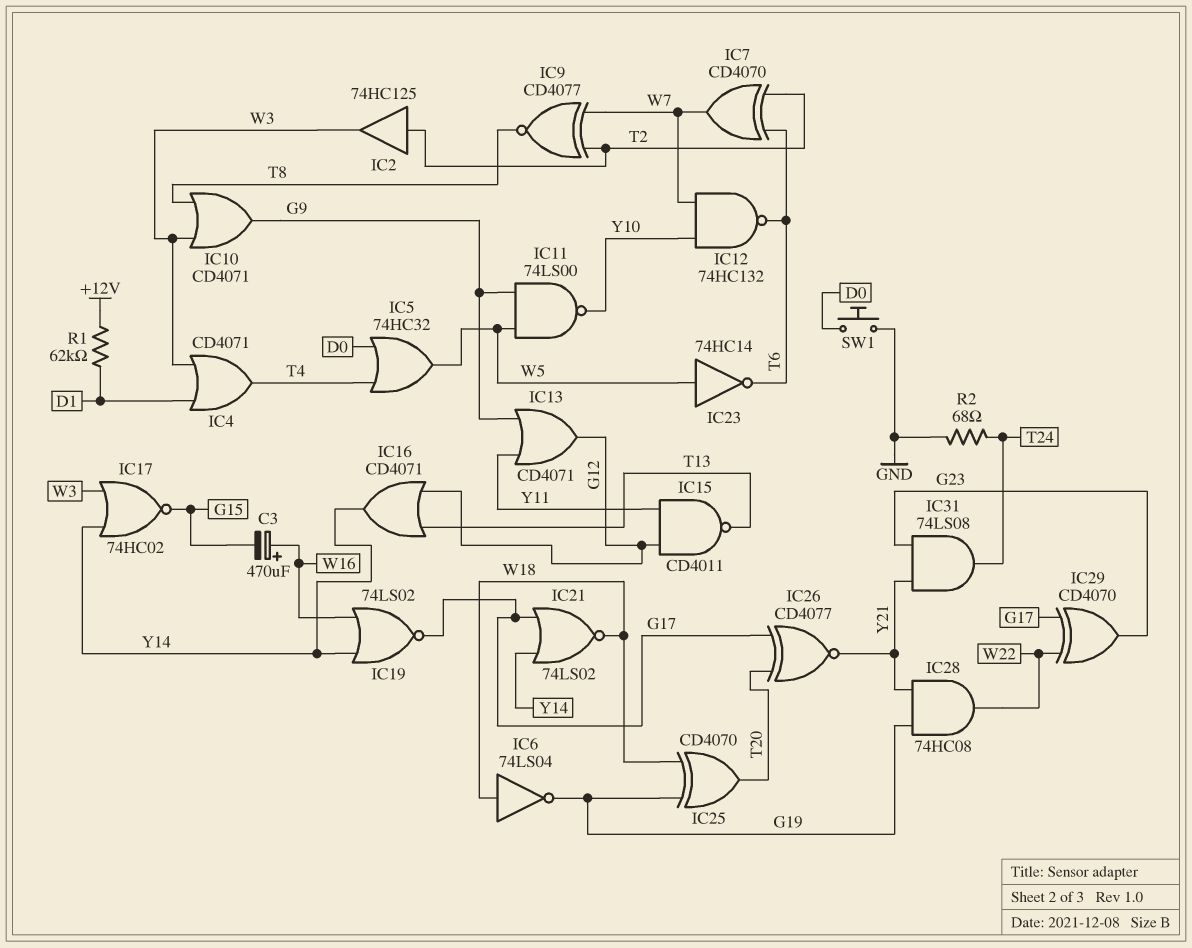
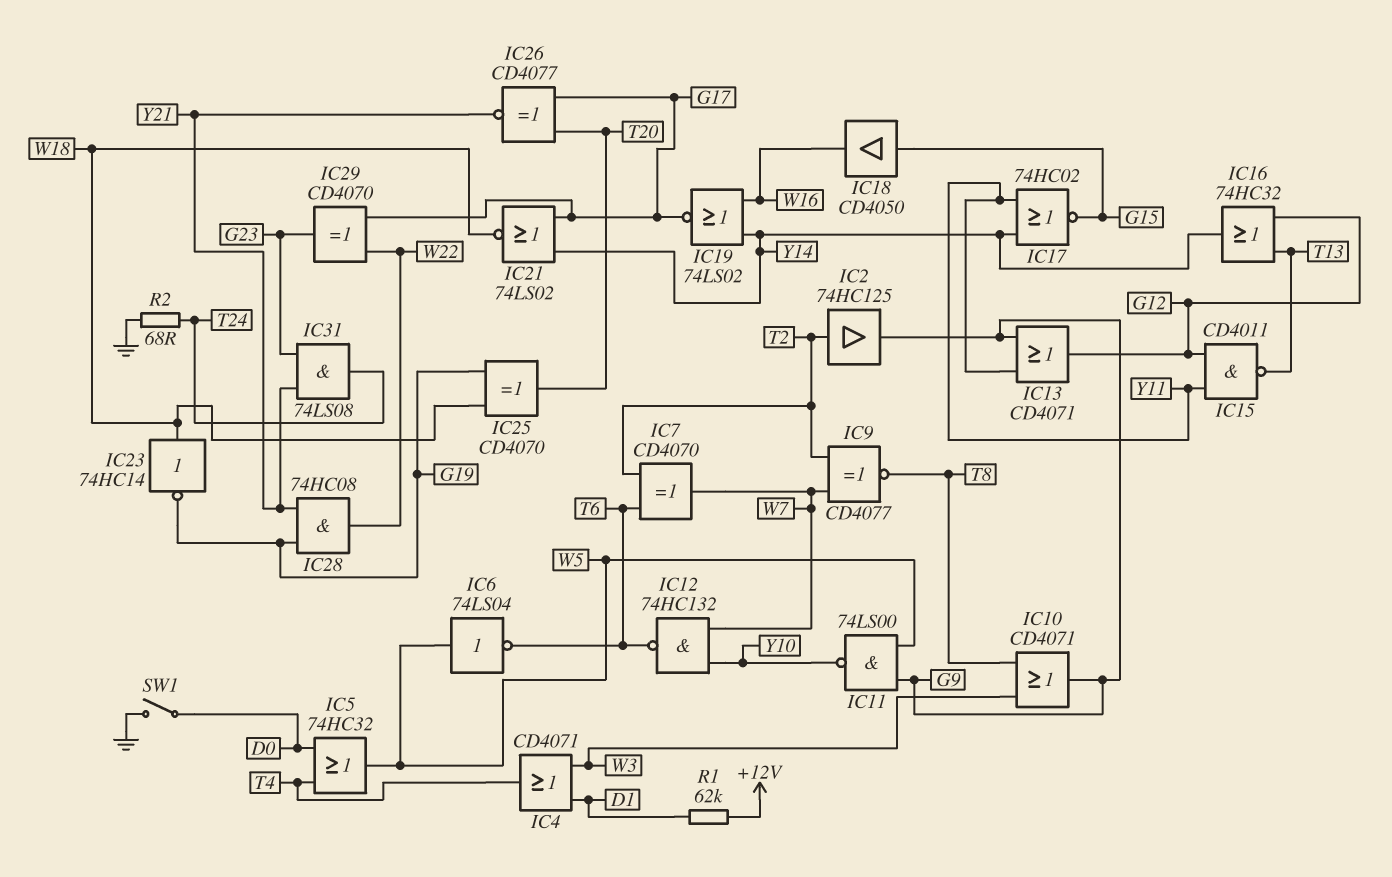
C3: 470uF (plus W16, minus G15) -> none
IC2: buffer 74HC125 (in T2, out W3) -> buffer 74HC125 (in T2, out G9)
IC6: NOT 74LS04 (in W18, out G19) -> NOT 74LS04 (in W5, out T6)
IC16: OR CD4071 (in G12, in T13, out Y14) -> OR 74HC32 (in G12, in T13, out Y14)
IC17: NOR 74HC02 (in W3, in Y14, out G15) -> NOR 74HC02 (in Y11, in Y14, out G15)
IC18: none -> buffer CD4050 (in G15, out W16)
IC23: NOT 74HC14 (in W5, out T6) -> NOT 74HC14 (in W18, out G19)
SW1: button (D0, GND) -> switch (D0, GND)

